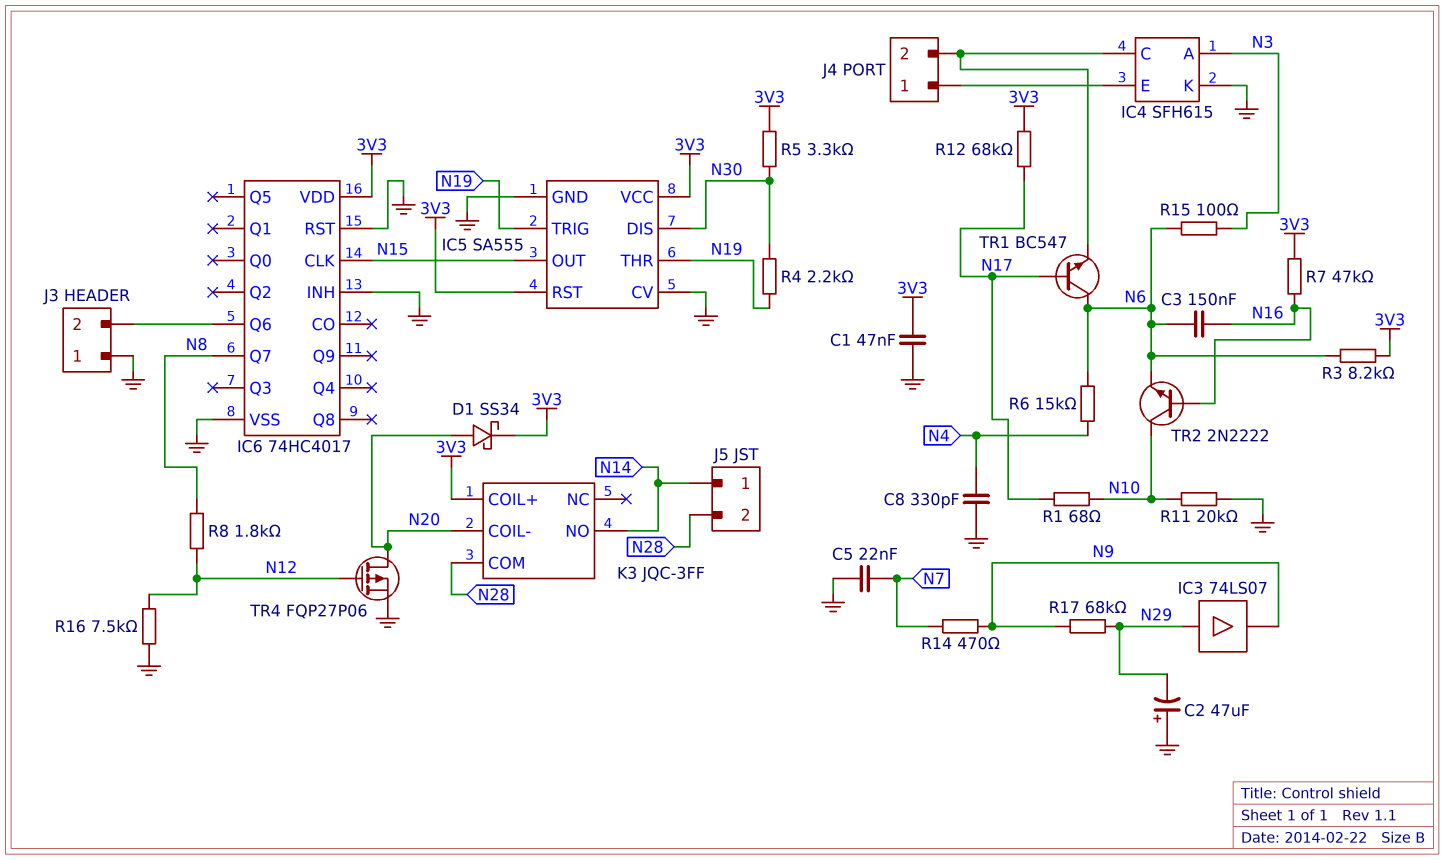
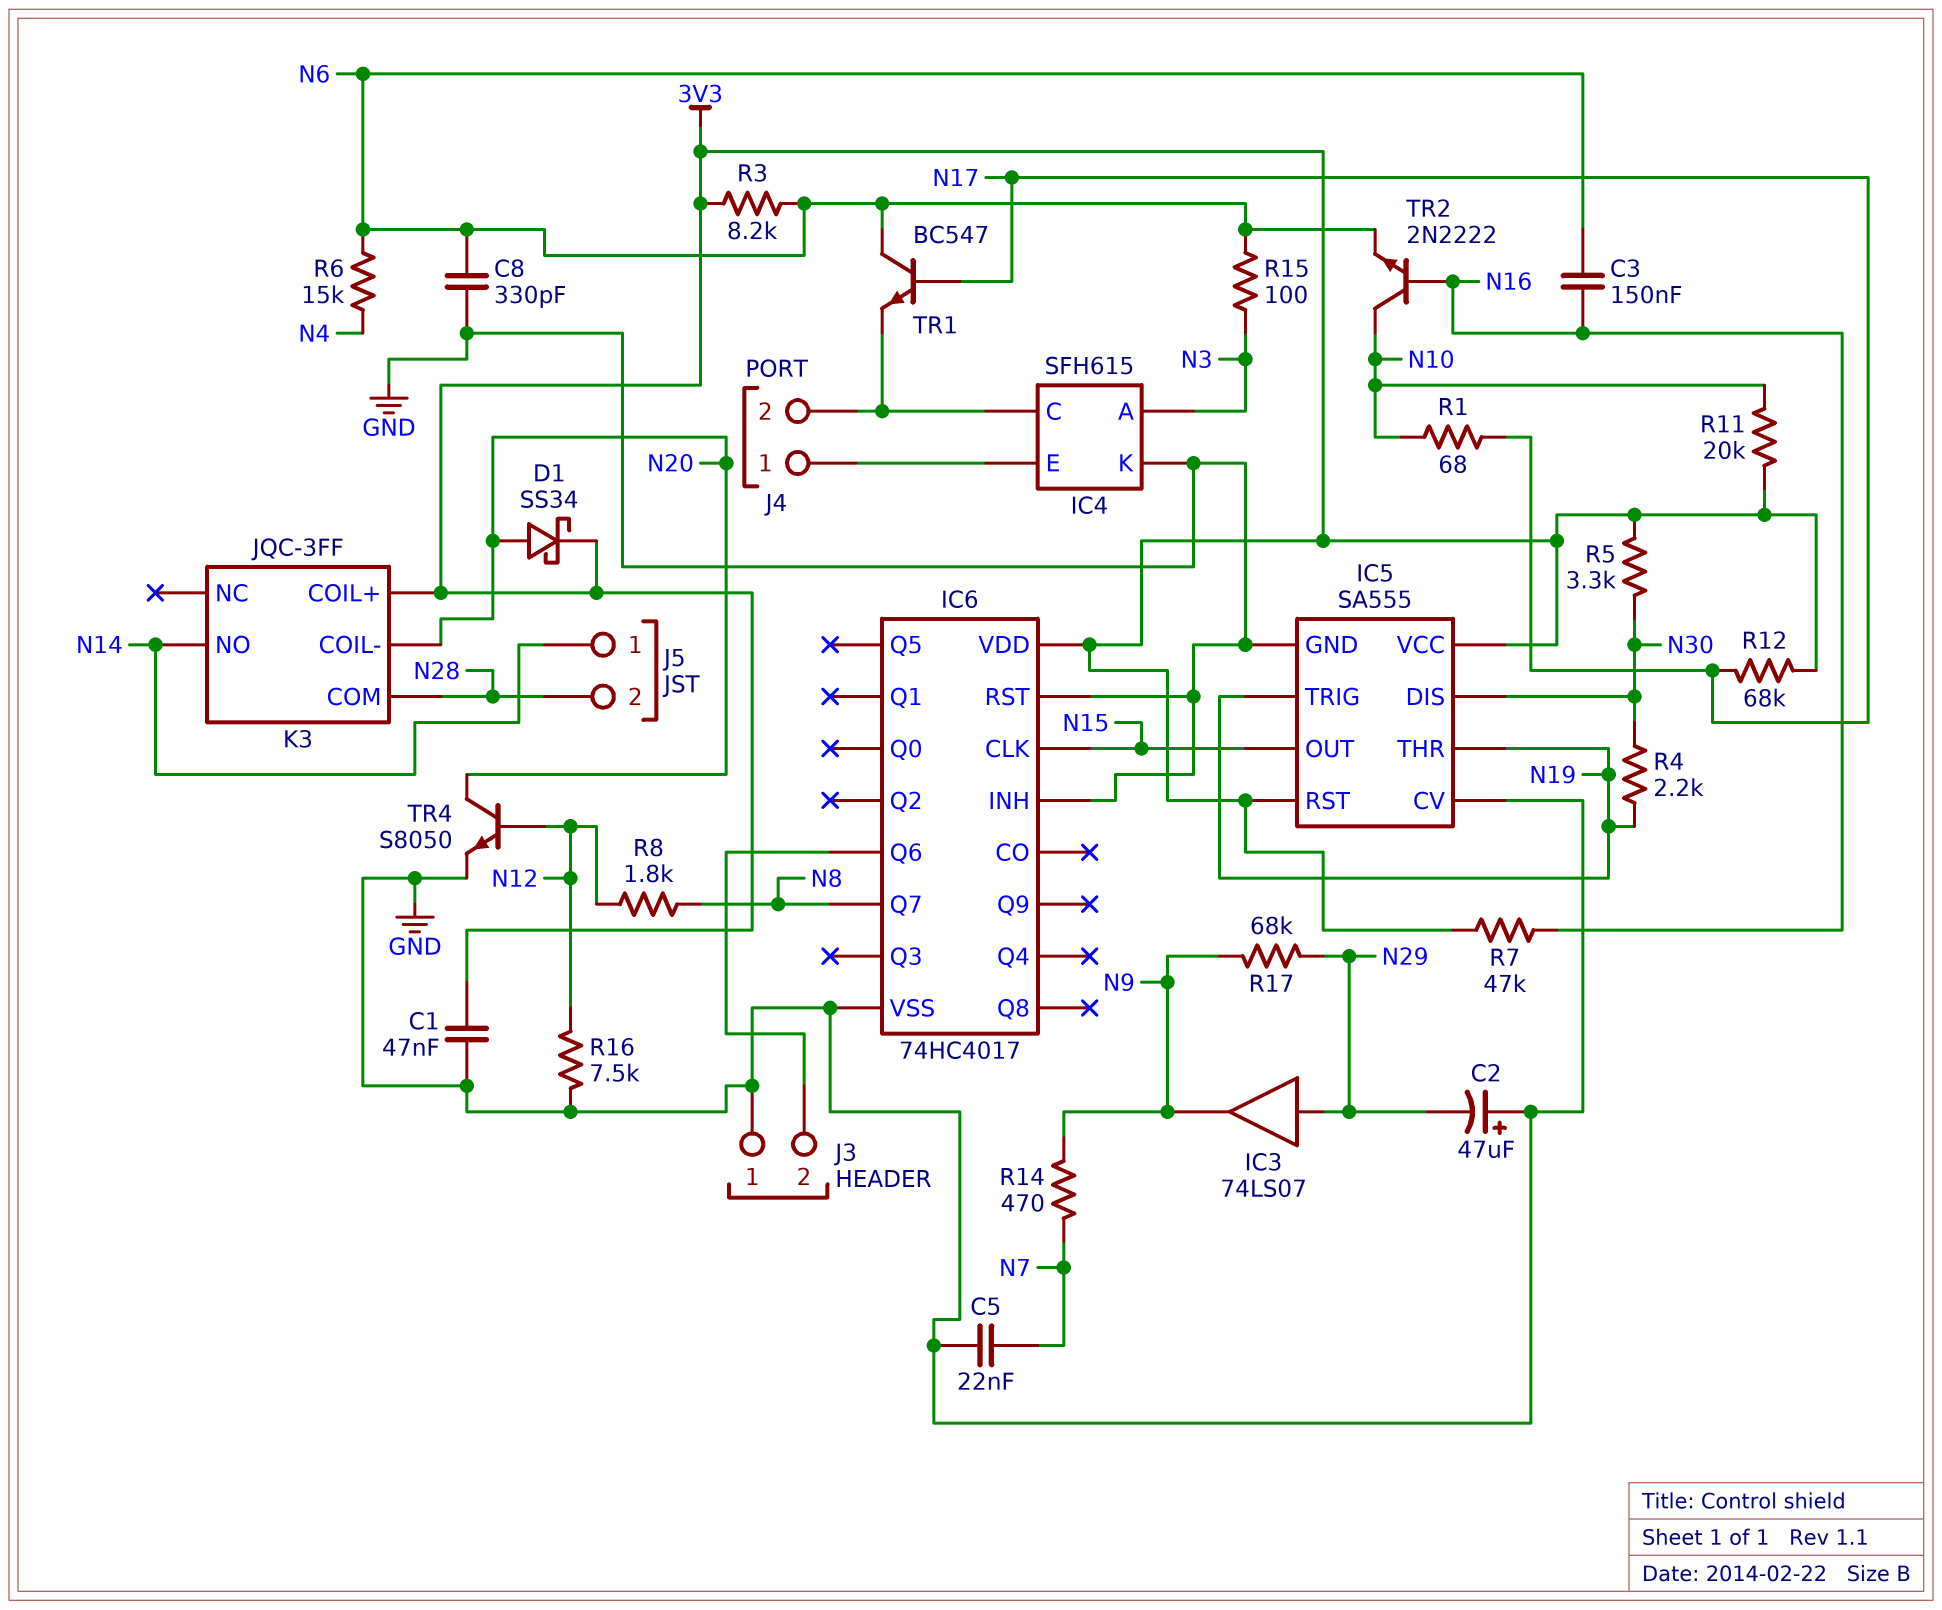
C8: 330pF (GND, N4) -> 330pF (GND, N6)
R11: 20k (GND, N10) -> 20k (3V3, N10)
TR4: PMOS FQP27P06 (G N12, D N20, S GND) -> NPN S8050 (B N12, C N20, E GND)

